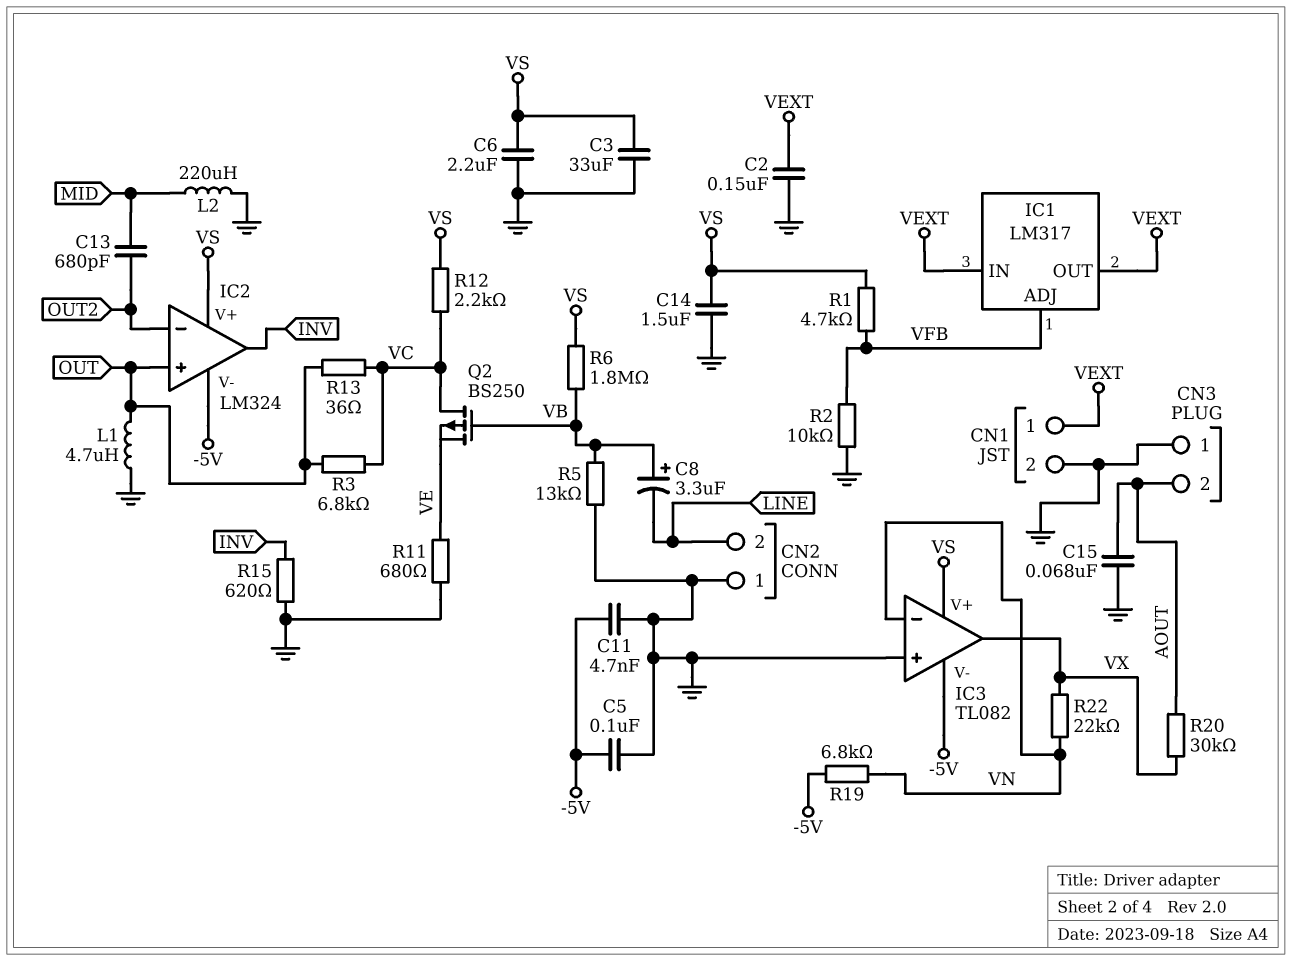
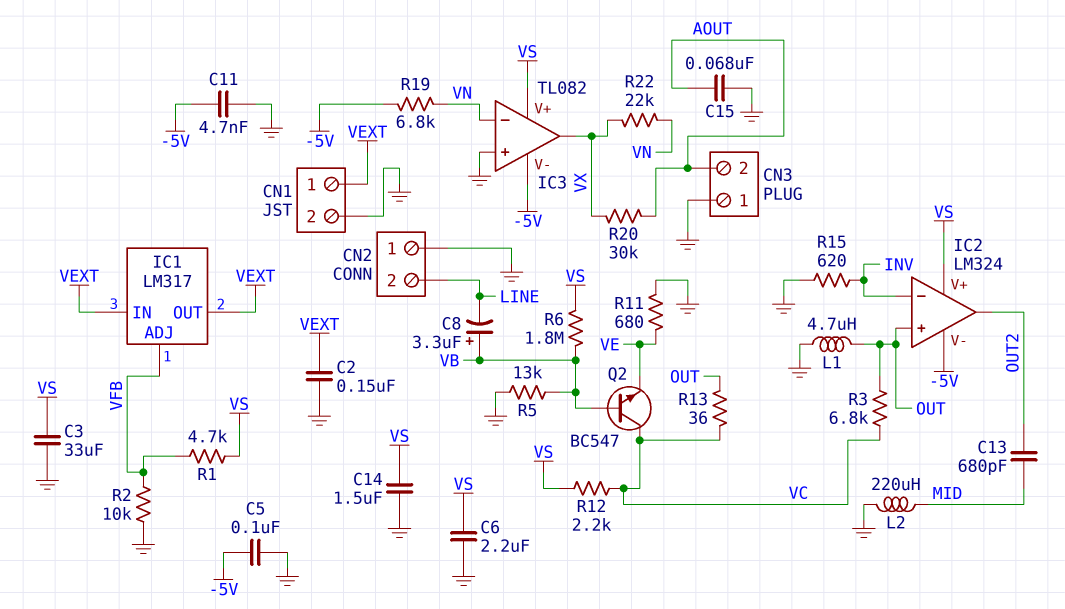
IC2 pin in-: OUT2 -> INV
IC2 pin out: INV -> OUT2
Q2: PMOS BS250 (G VB, D VC, S VE) -> NPN BC547 (B VB, C VC, E VE)

